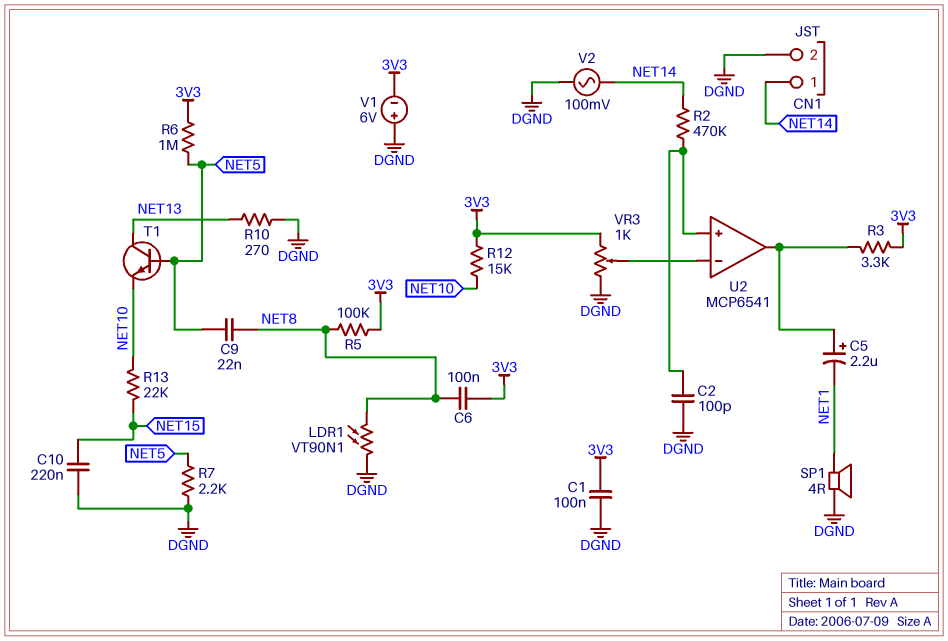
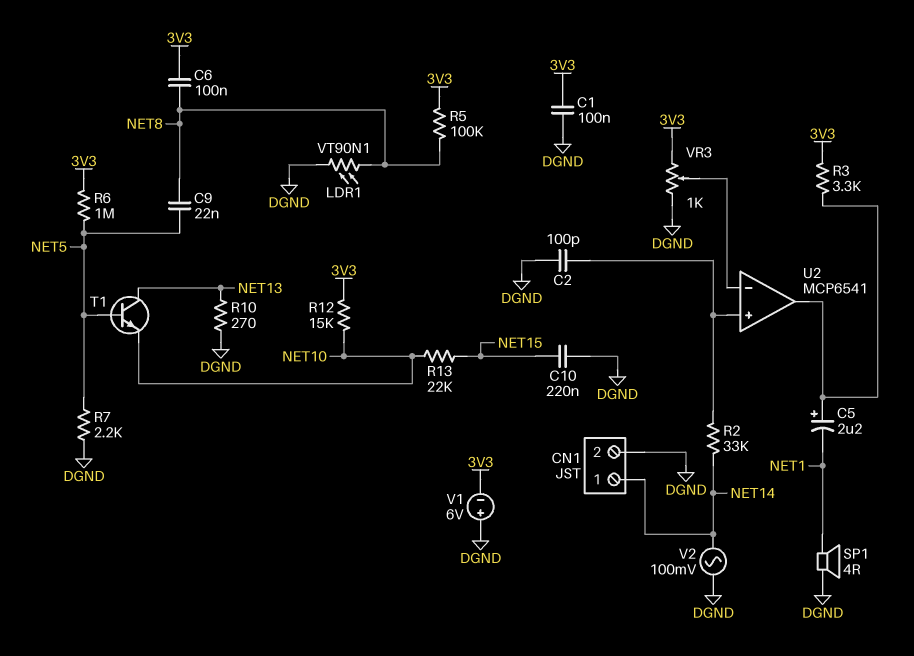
R2: 470k (NET14, U2/in+) -> 33k (NET14, U2/in+)

